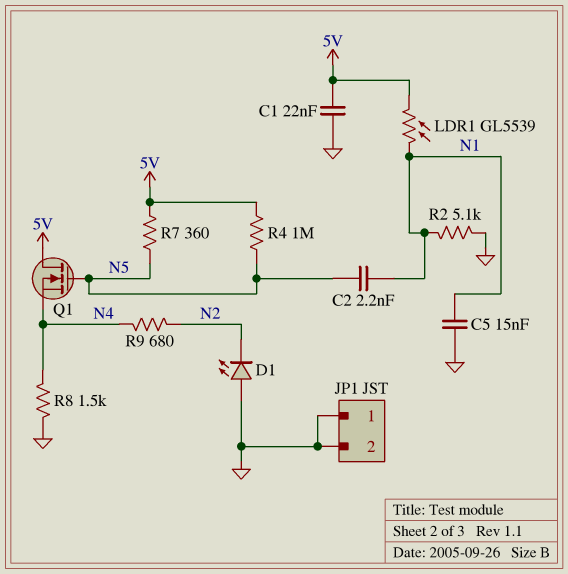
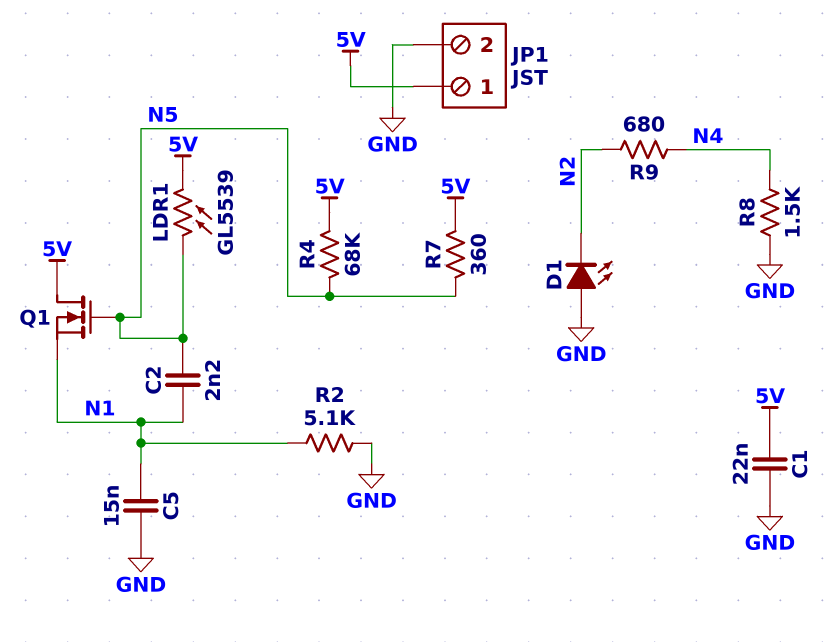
JP1 pin 1: GND -> 5V
LDR1: GL5539 (5V, N1) -> GL5539 (5V, N5)
Q1: NMOS (G N5, D 5V, S N4) -> NMOS (G N5, D 5V, S N1)
R4: 1M (5V, N5) -> 68k (5V, N5)

